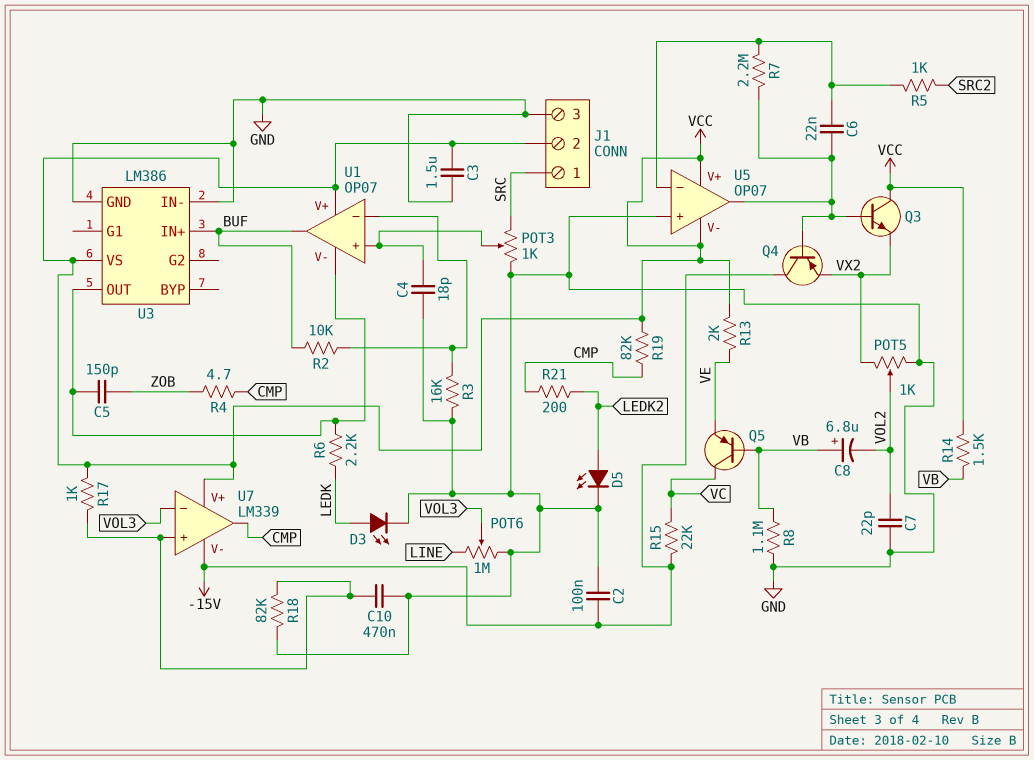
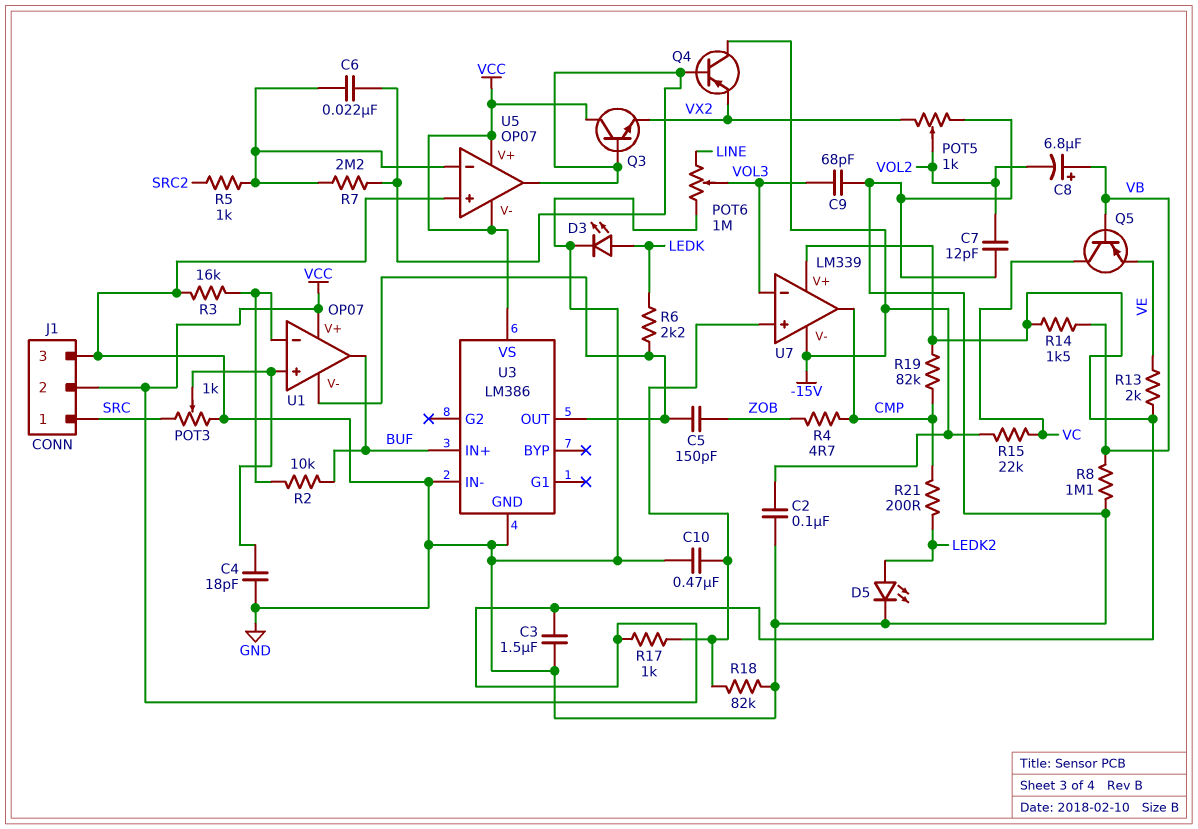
C7: 22pF (GND, VOL2) -> 12pF (GND, VOL2)
C9: none -> 68pF (GND, VOL3)

